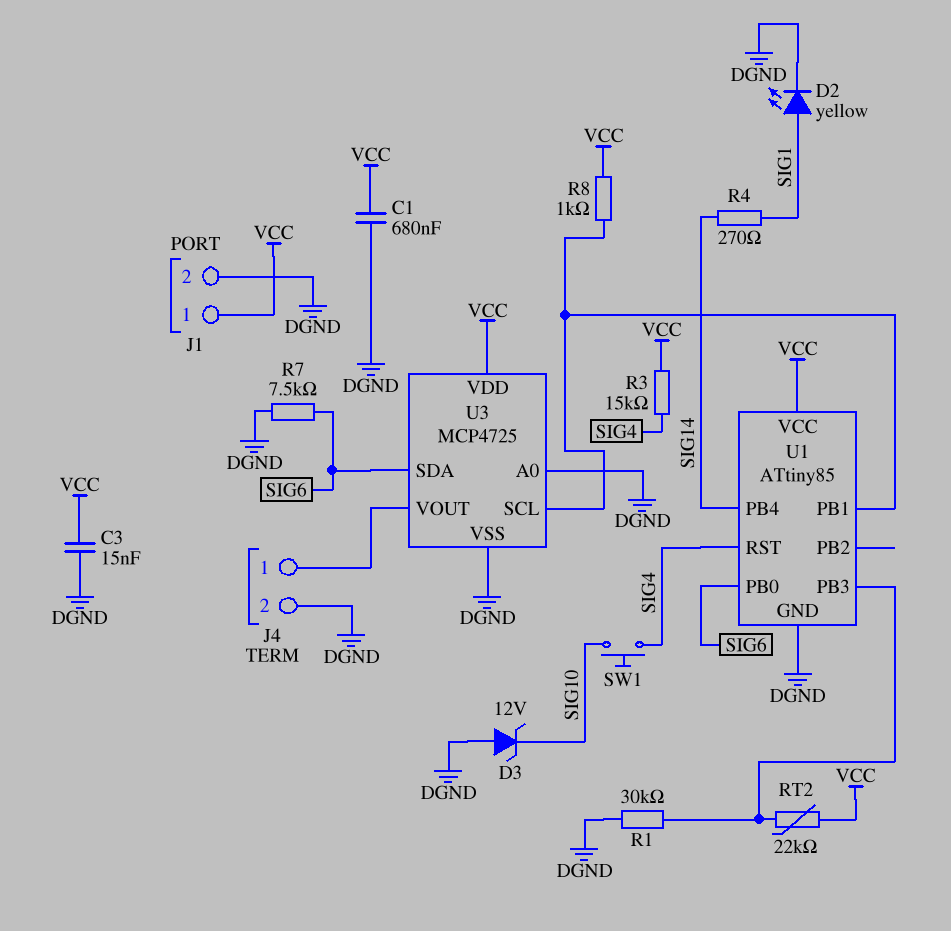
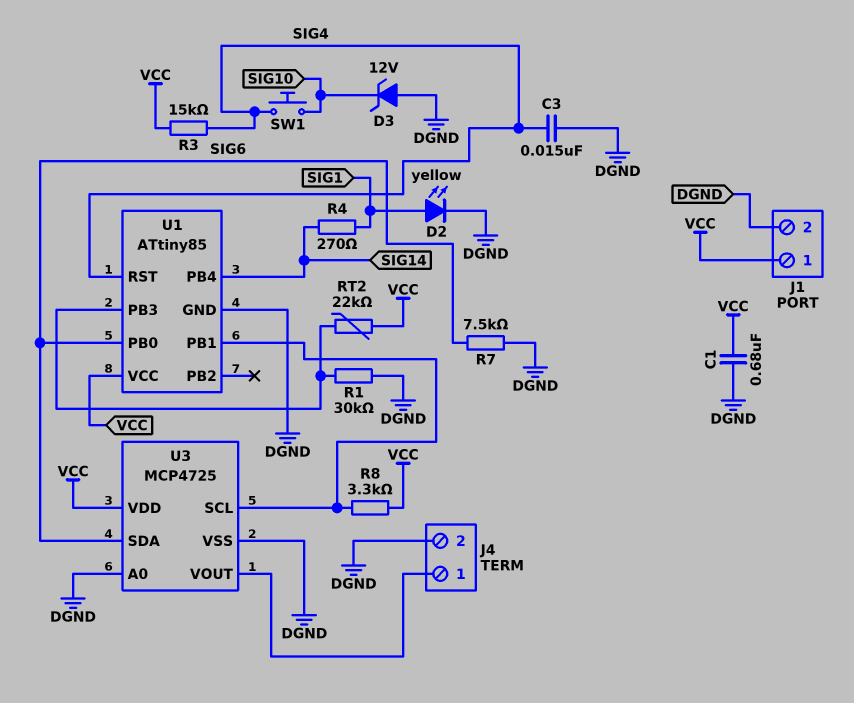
C3: 15nF (DGND, VCC) -> 15nF (DGND, SIG4)
R8: 1k (U1/PB1, VCC) -> 3.3k (U1/PB1, VCC)

